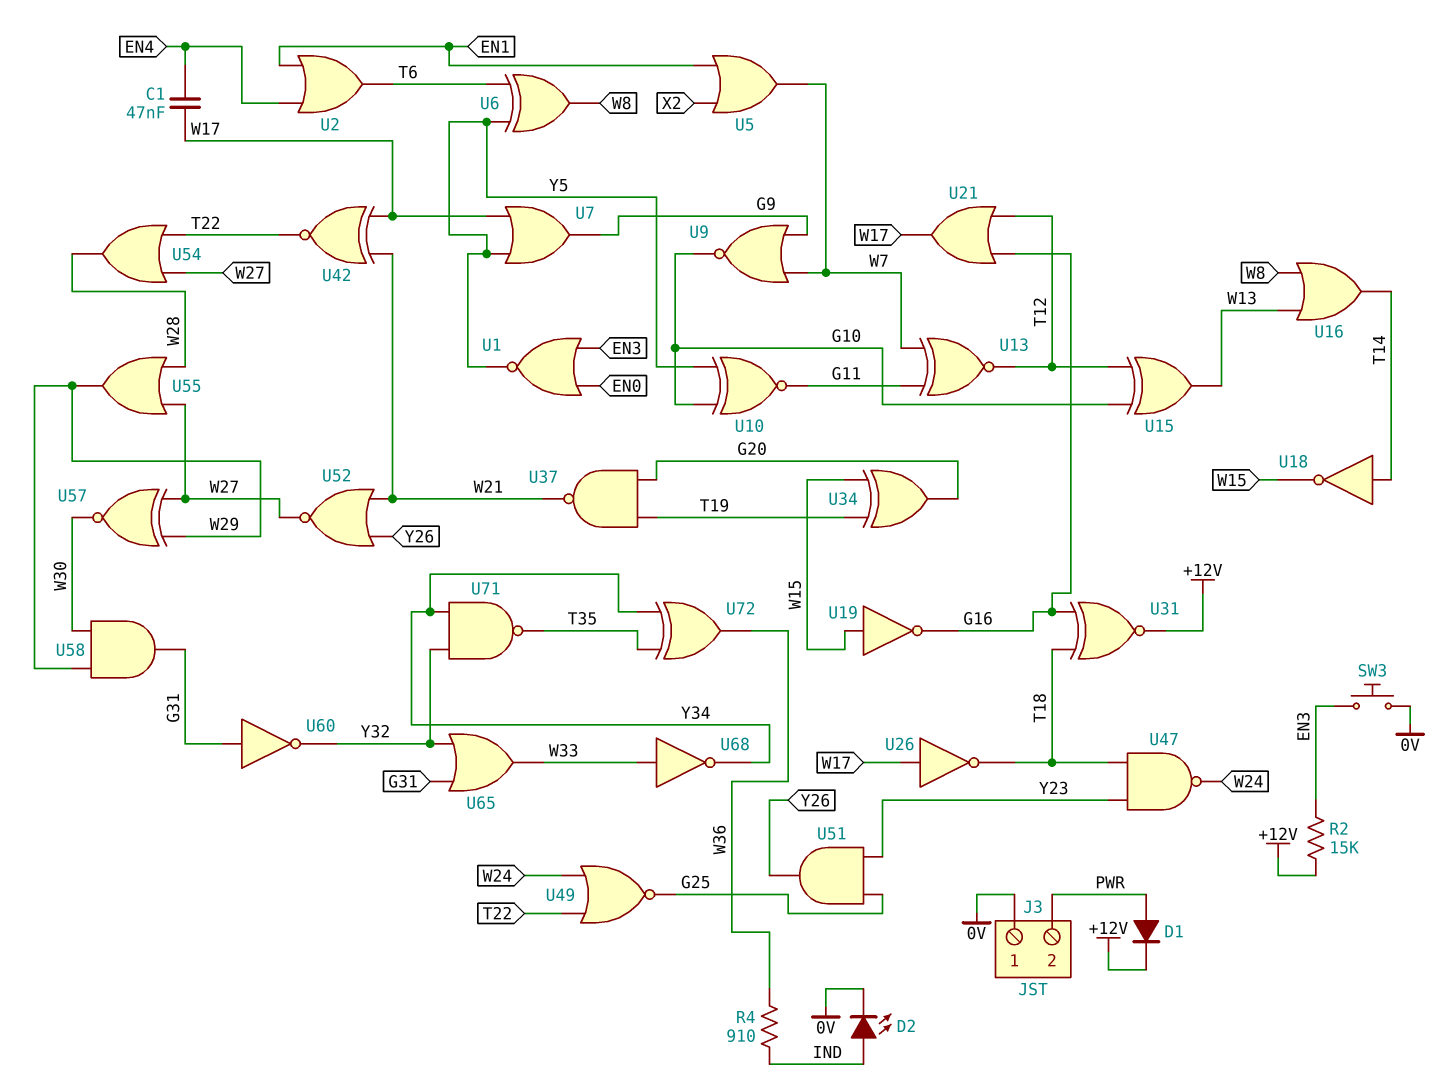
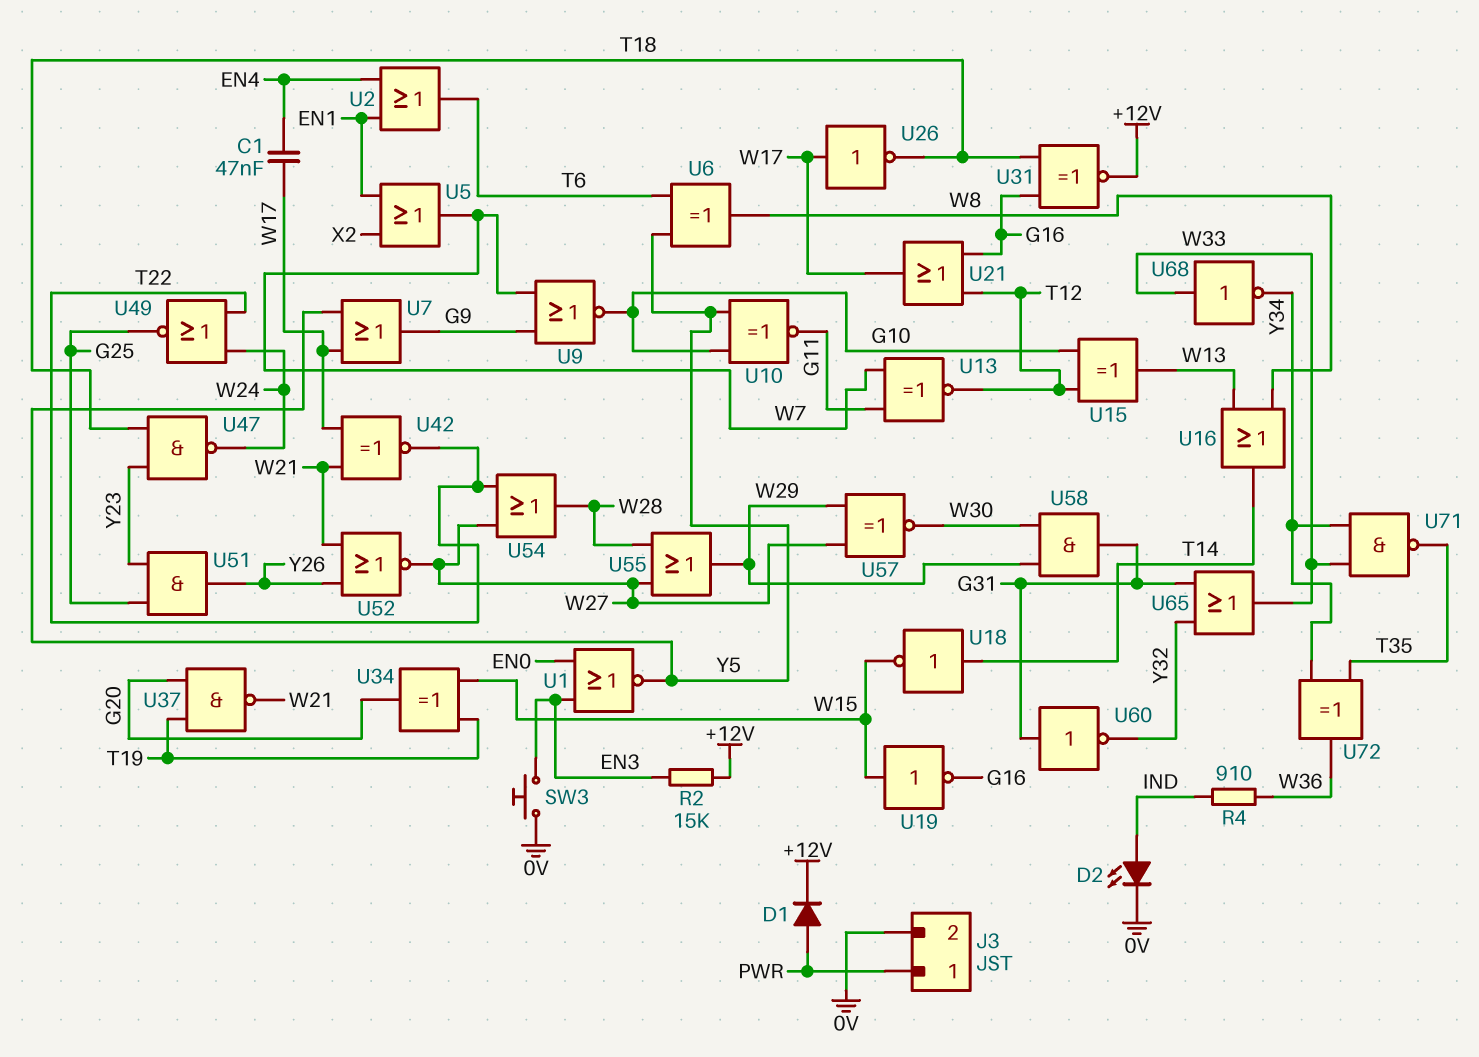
J3 pin 1: 0V -> PWR
J3 pin 2: PWR -> 0V
U71: NAND (in Y32, in Y34, out T35) -> NAND (in W33, in Y34, out T35)

